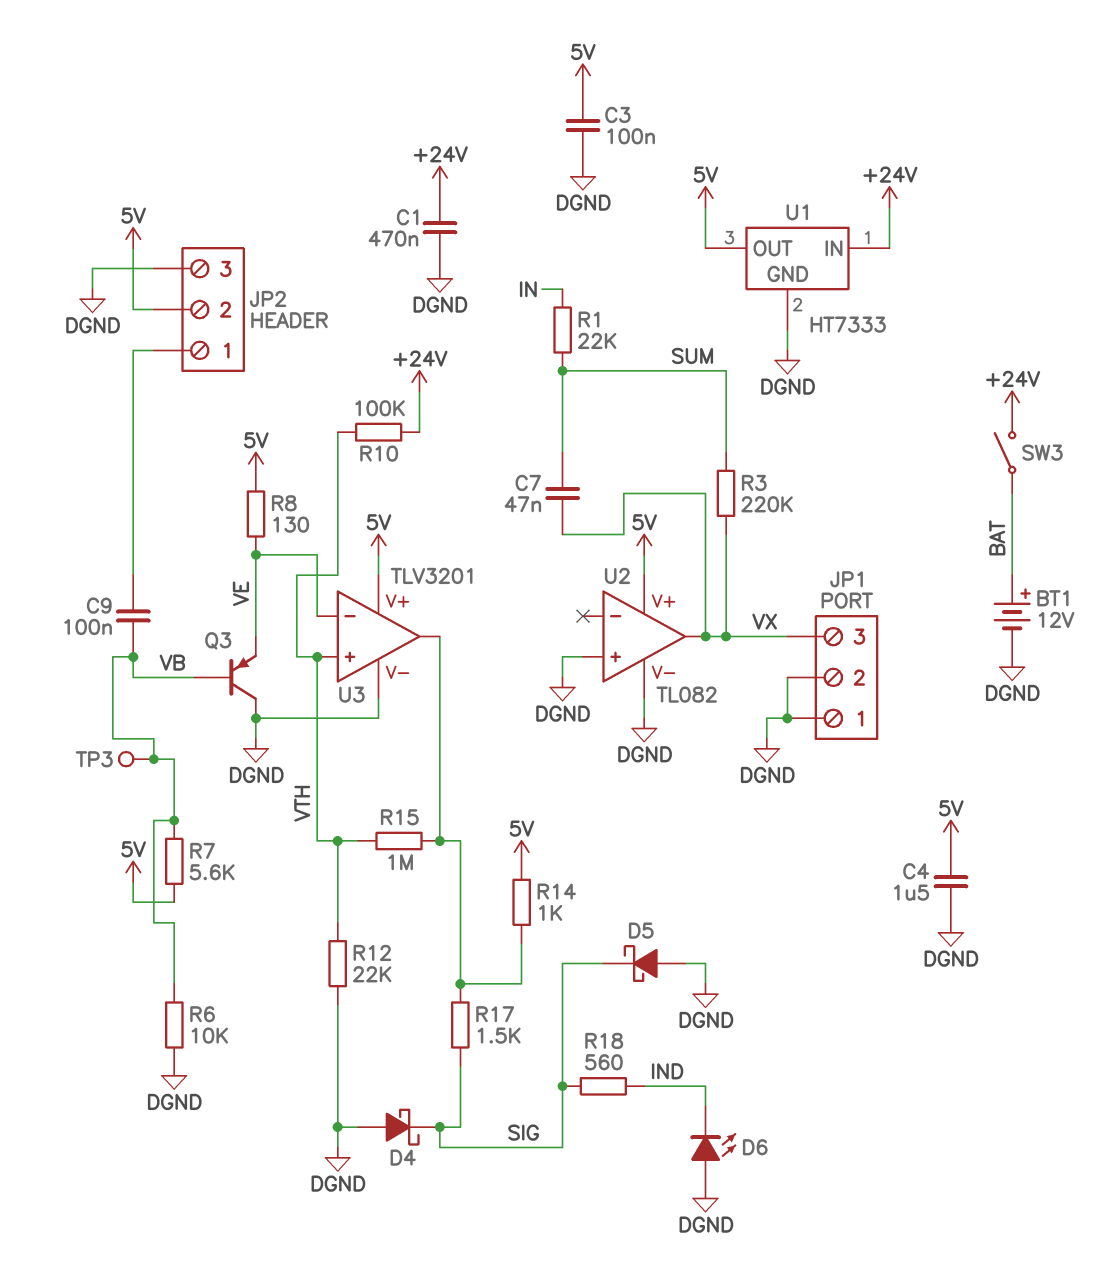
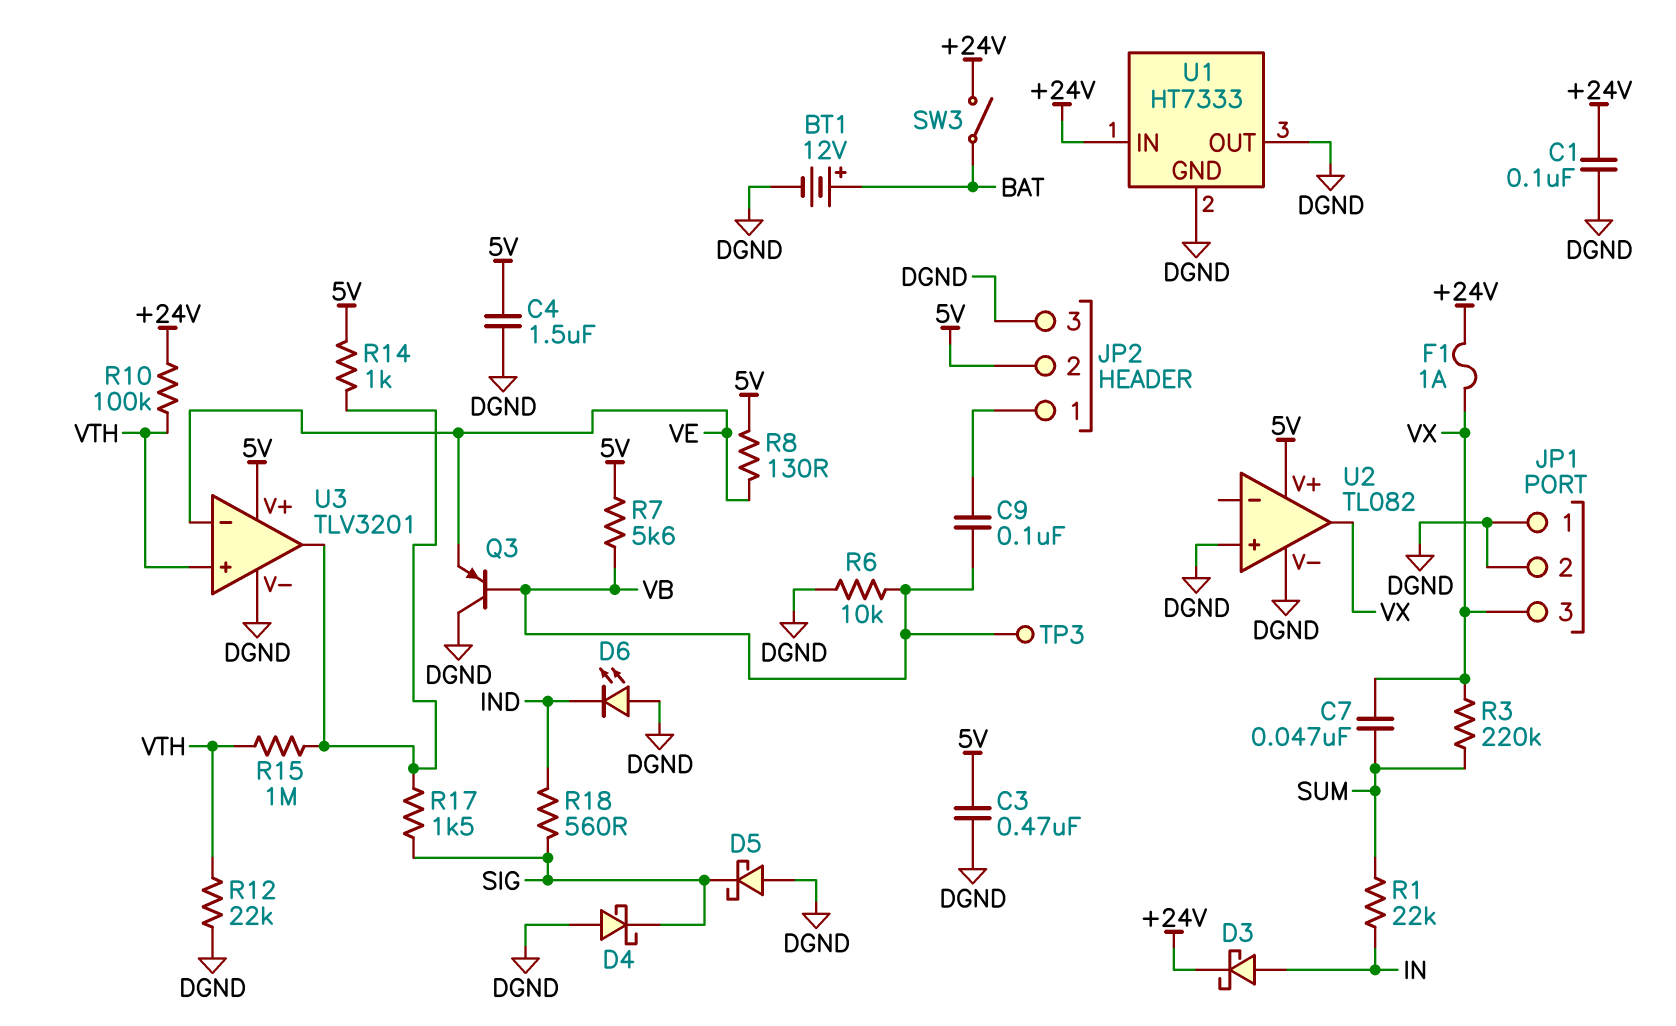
C1: 470nF (+24V, DGND) -> 100nF (+24V, DGND)
C3: 100nF (5V, DGND) -> 470nF (5V, DGND)
D3: none -> schottky (A IN, K +24V)
F1: none -> 1A (+24V, VX)
U1 pin OUT: 5V -> DGND

